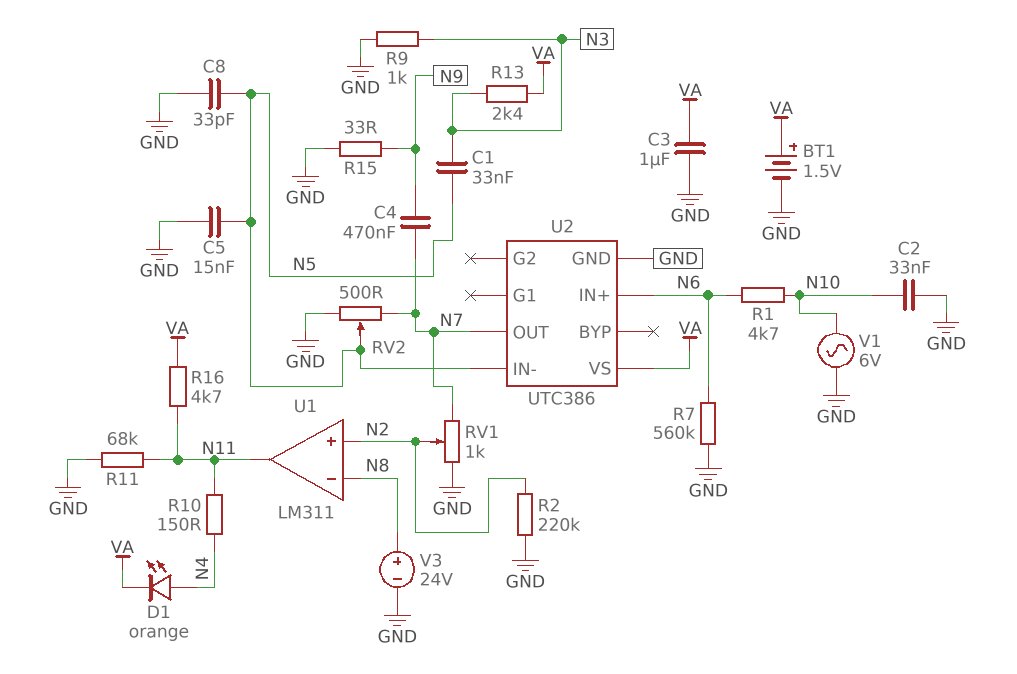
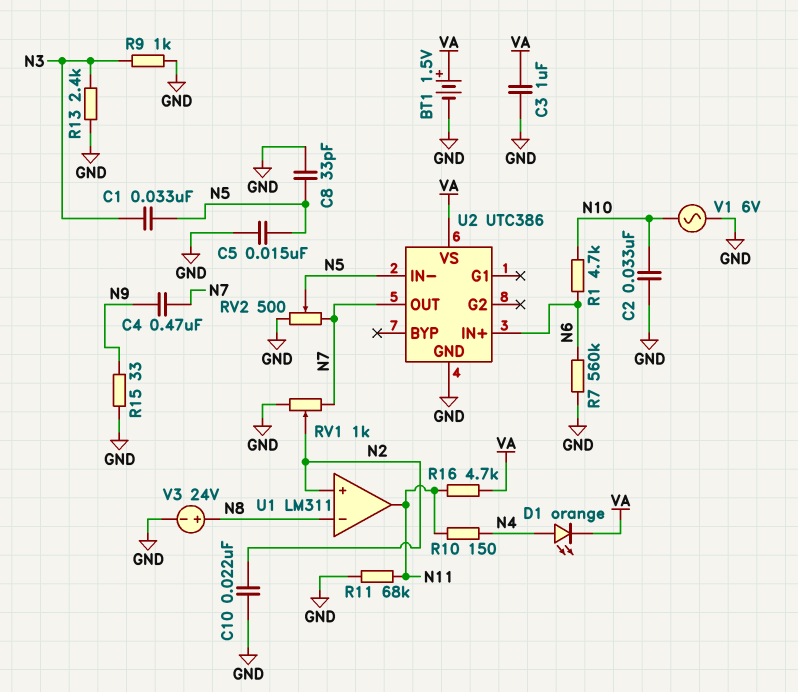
C10: none -> 22nF (GND, N2)
R2: 220k (GND, N2) -> none
R13: 2.4k (N3, VA) -> 2.4k (GND, N3)

